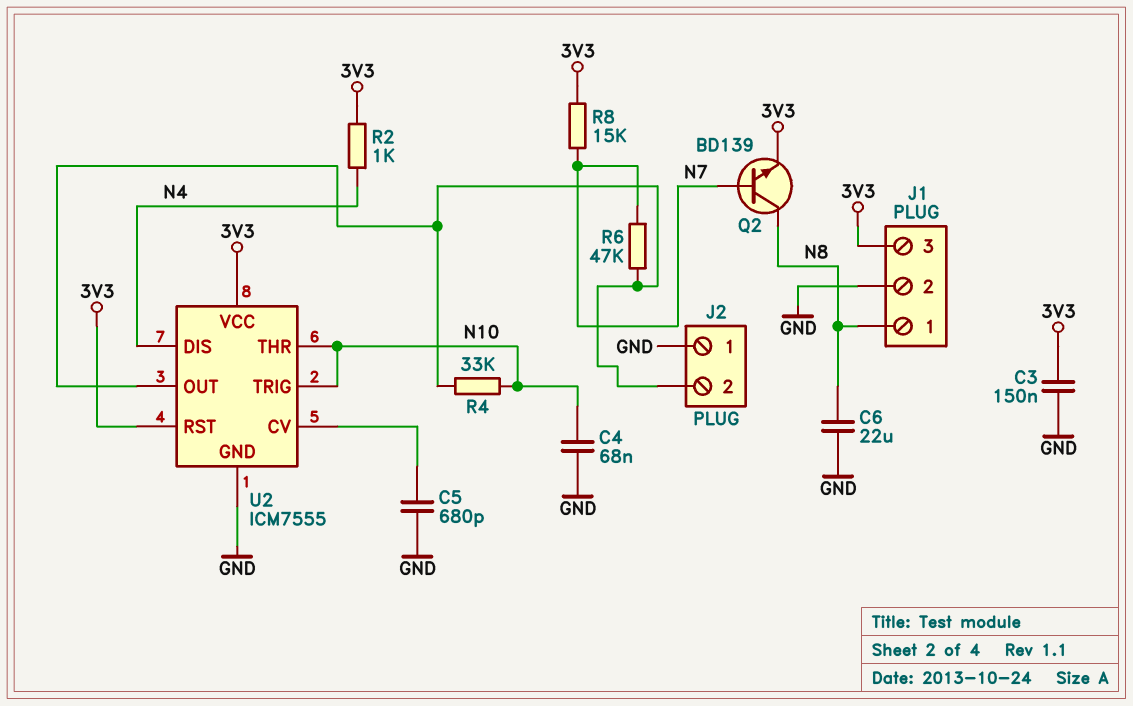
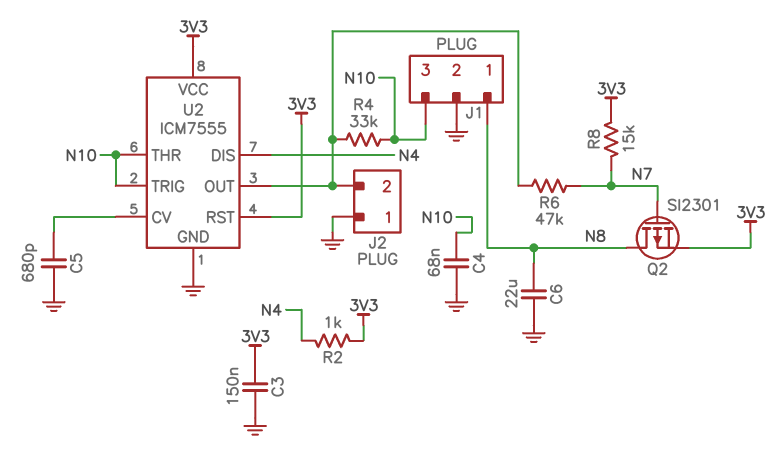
J1 pin 3: 3V3 -> N10
Q2: NPN BD139 (B N7, C N8, E 3V3) -> PMOS SI2301 (G N7, D N8, S 3V3)

